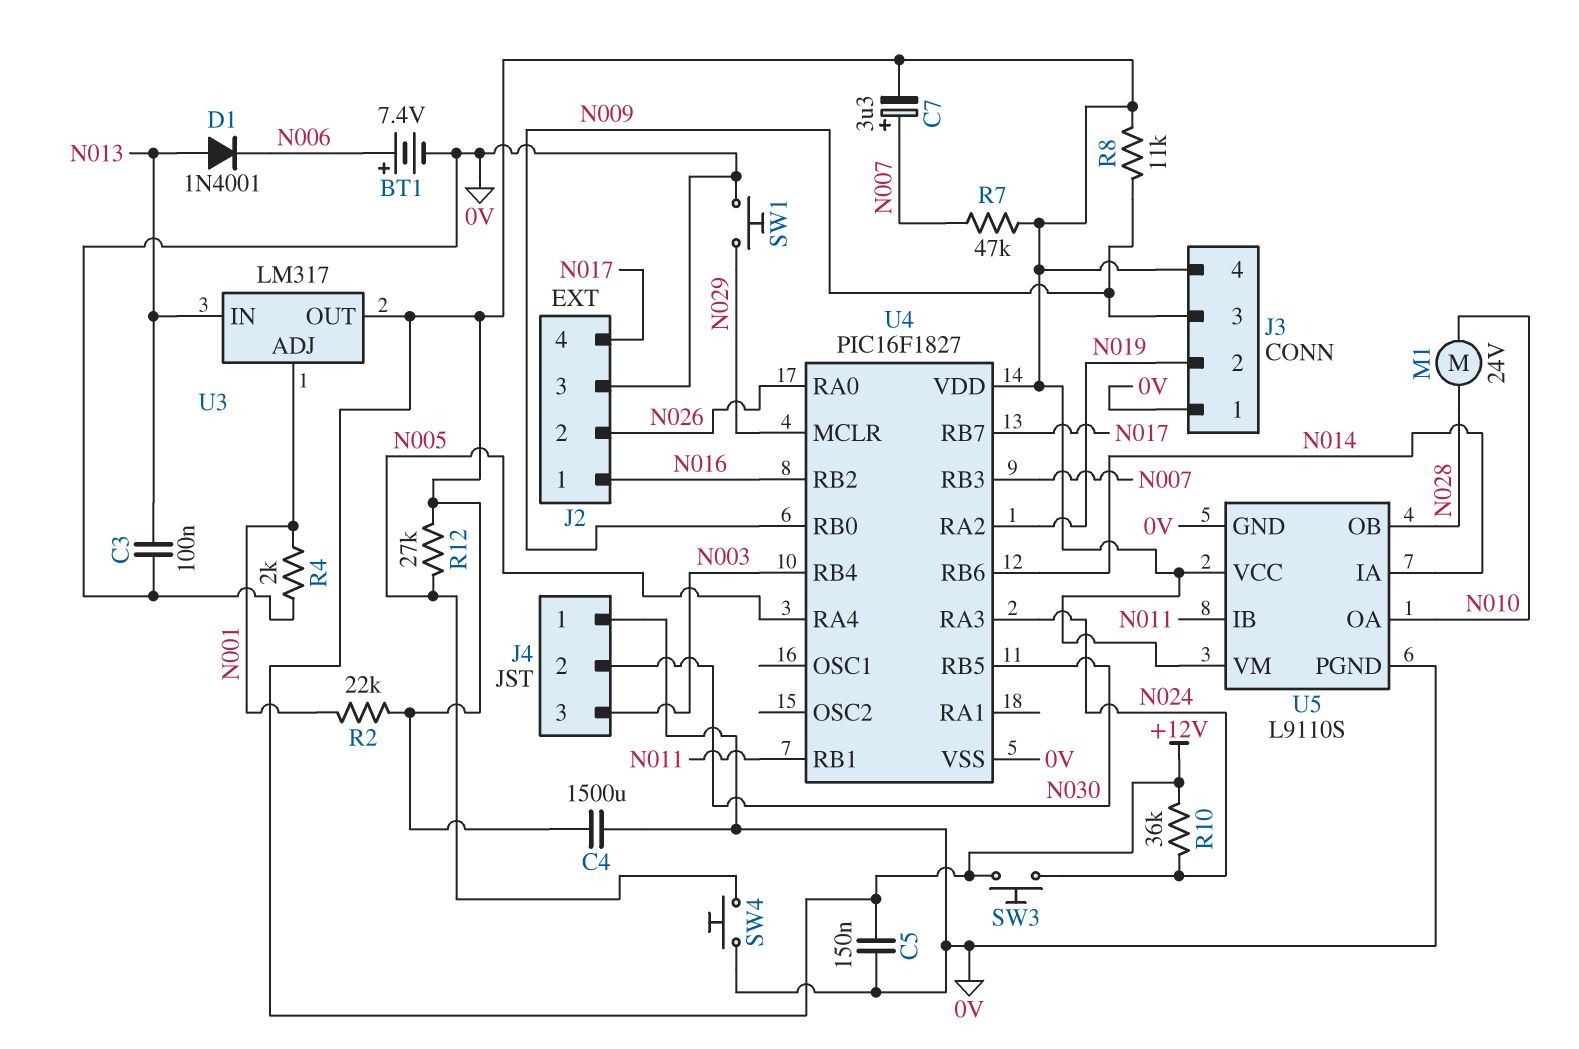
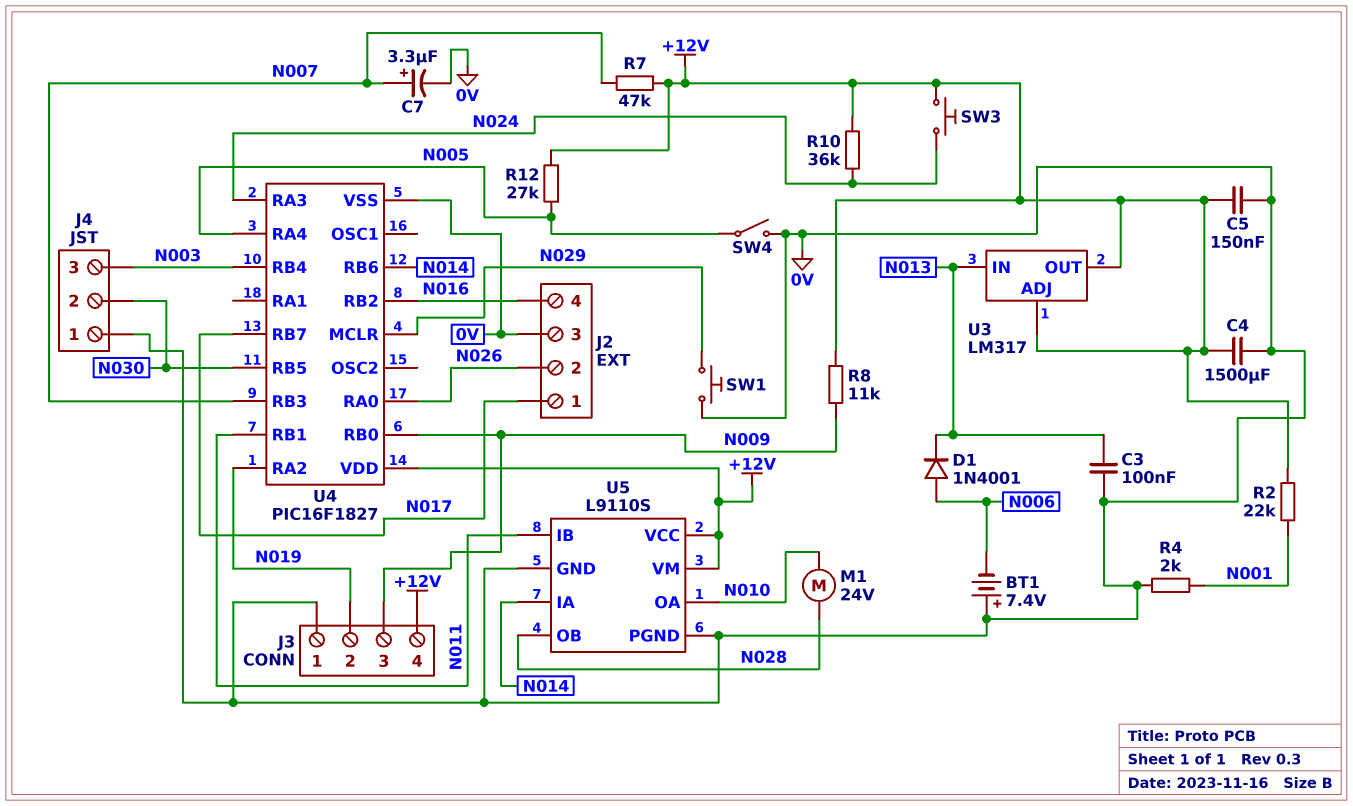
BT1: 7.4V (plus N006, minus 0V) -> 7.4V (plus 0V, minus N006)
C7: 3.3uF (plus N007, minus +12V) -> 3.3uF (plus N007, minus 0V)
D1: diode 1N4001 (A N013, K N006) -> diode 1N4001 (A N006, K N013)
J2 pin 1: N016 -> N017
J2 pin 4: N017 -> N016
SW4: button (0V, N005) -> switch (0V, N005)
U3 pin ADJ: N001 -> +12V

